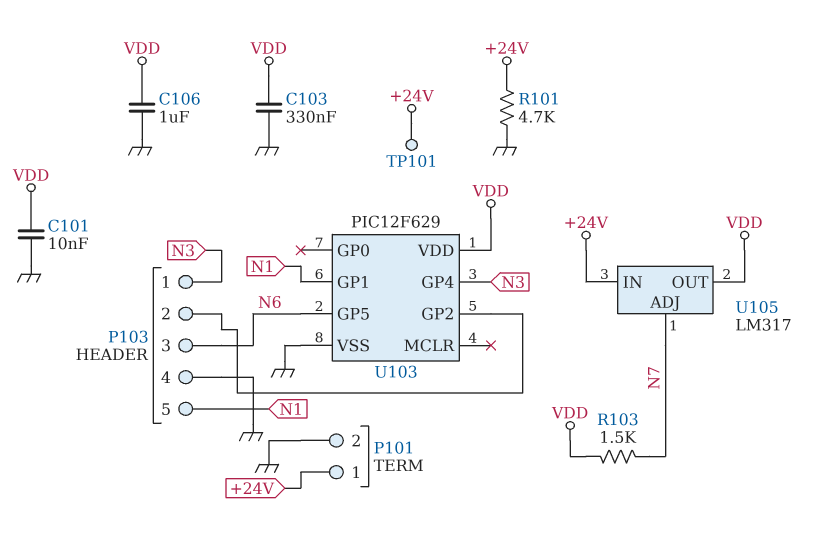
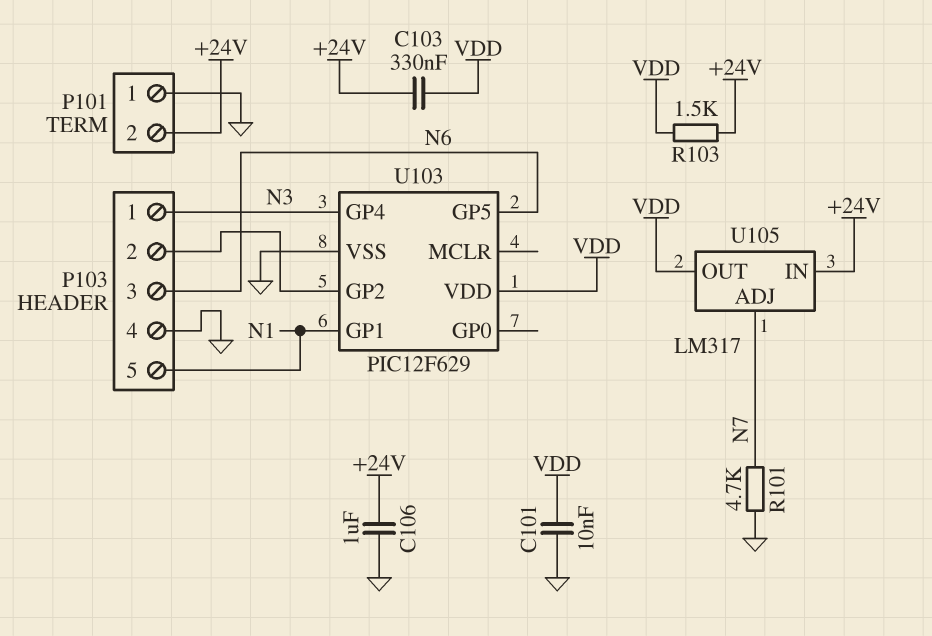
C103: 330nF (GND, VDD) -> 330nF (+24V, VDD)
C106: 1uF (GND, VDD) -> 1uF (+24V, GND)
P101 pin 1: +24V -> GND
P101 pin 2: GND -> +24V
R101: 4.7k (+24V, GND) -> 4.7k (GND, N7)
R103: 1.5k (N7, VDD) -> 1.5k (+24V, VDD)
TP101: test point (+24V) -> none

